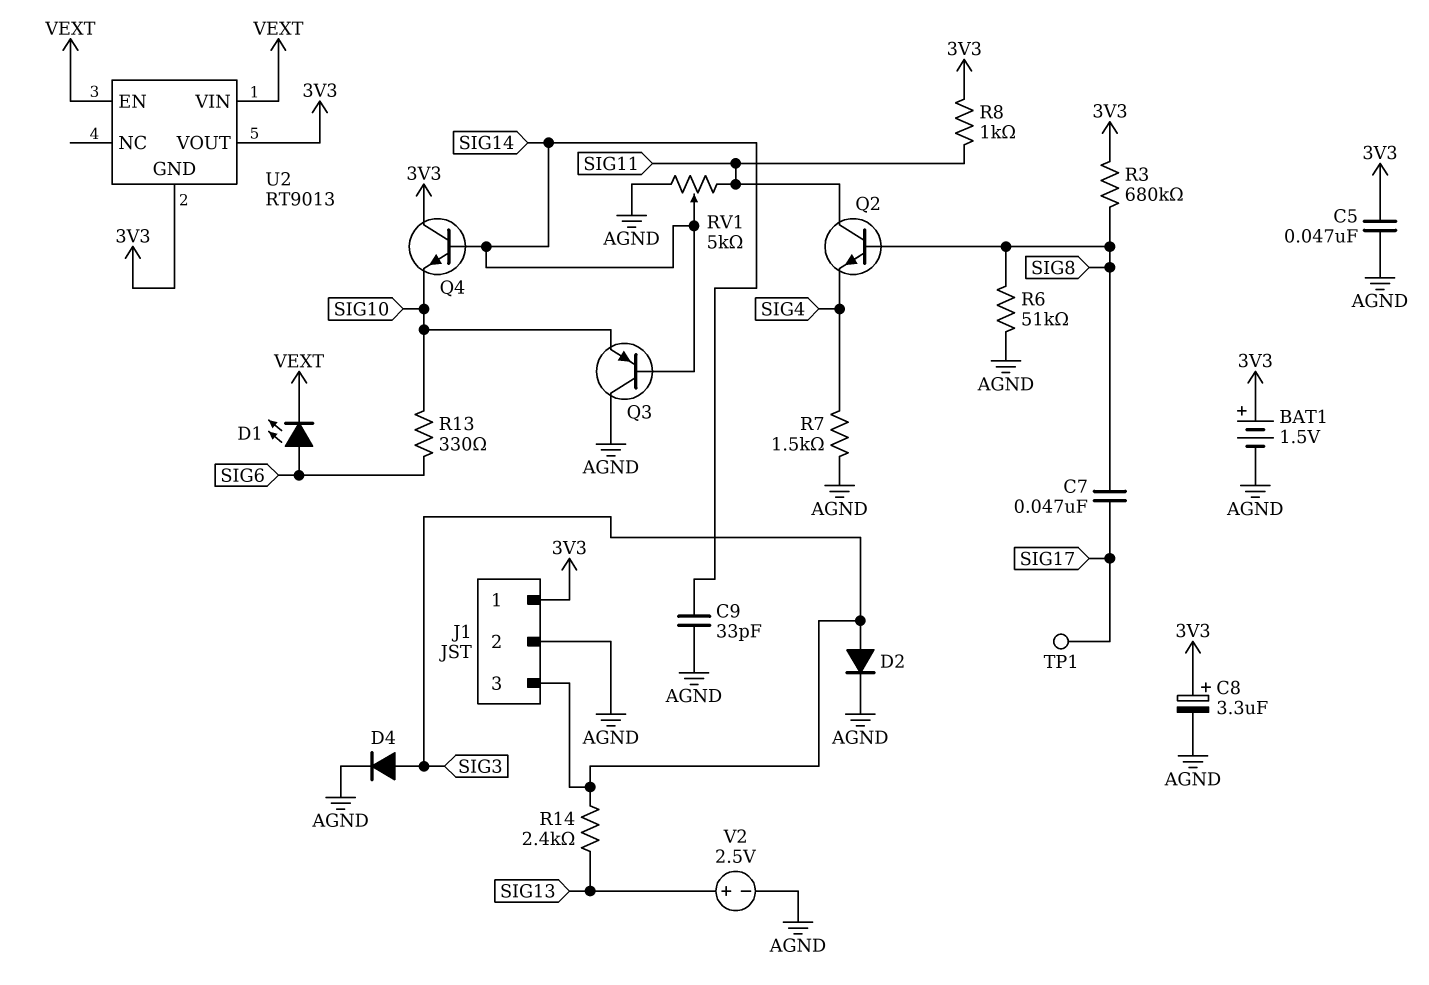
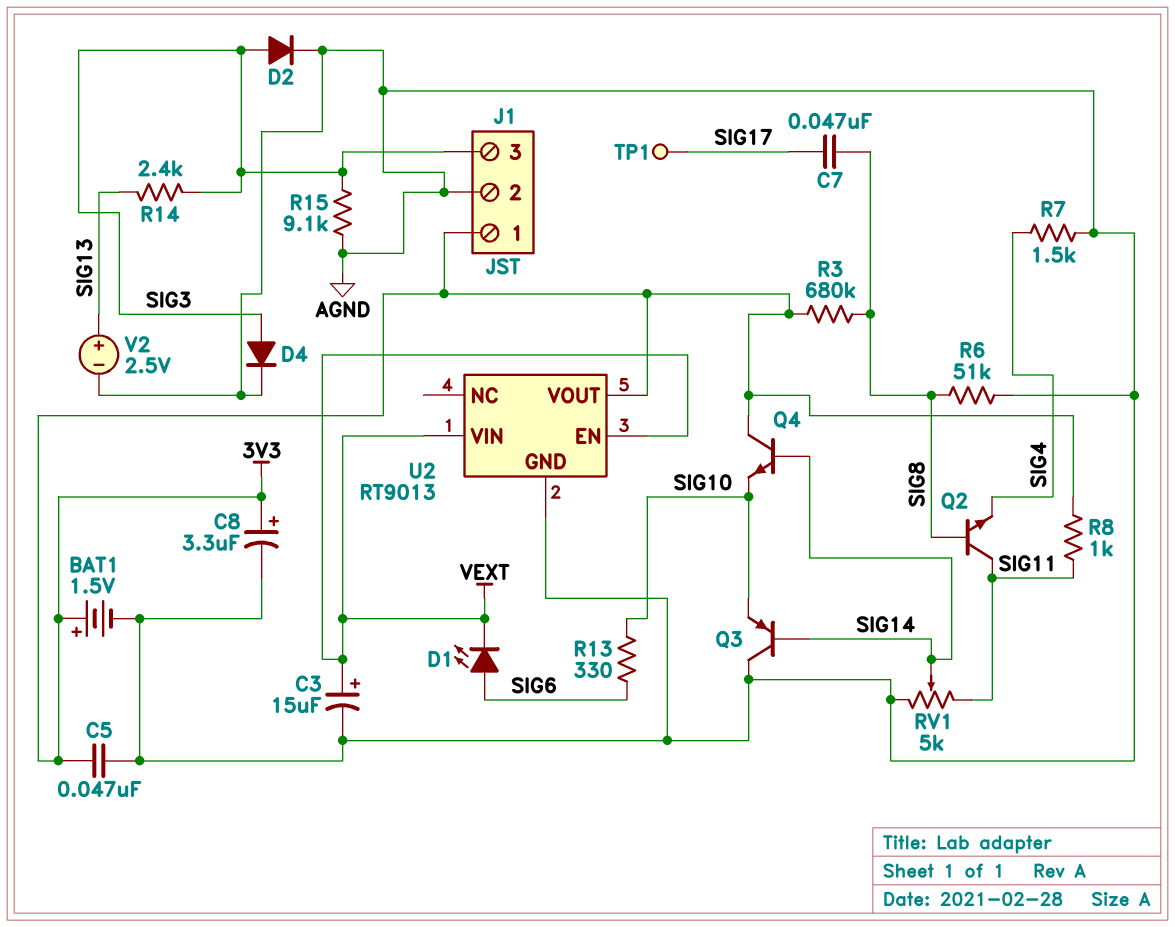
C3: none -> 15uF (plus VEXT, minus AGND)
C9: 33pF (AGND, SIG14) -> none
R15: none -> 9.1k (AGND, SIG3)
U2 pin GND: 3V3 -> AGND

